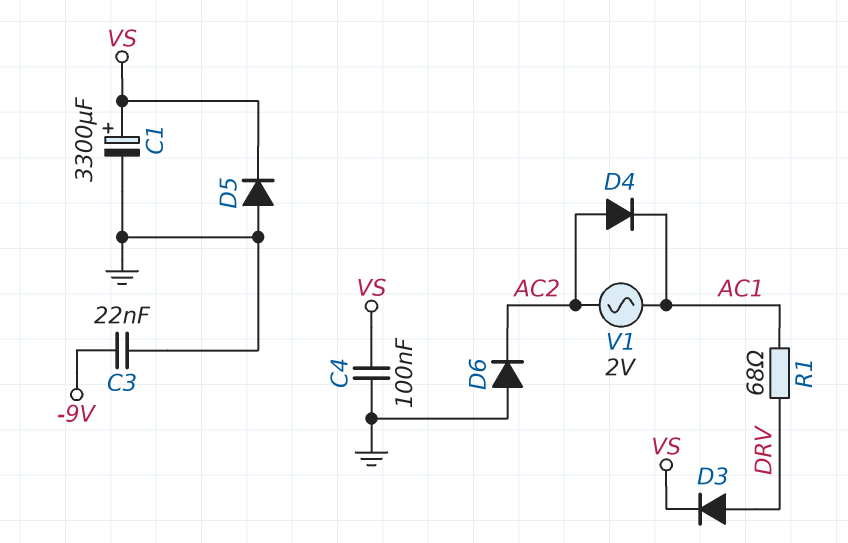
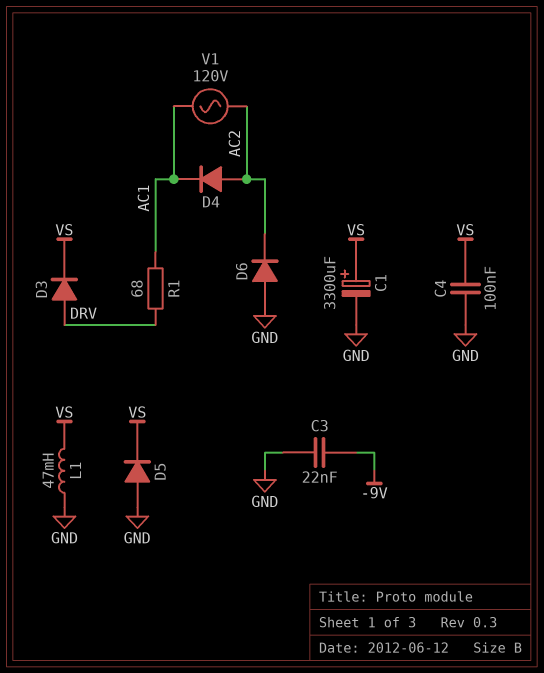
L1: none -> 47mH (GND, VS)
V1: AC 2V (AC1, AC2) -> AC 120V (AC1, AC2)

